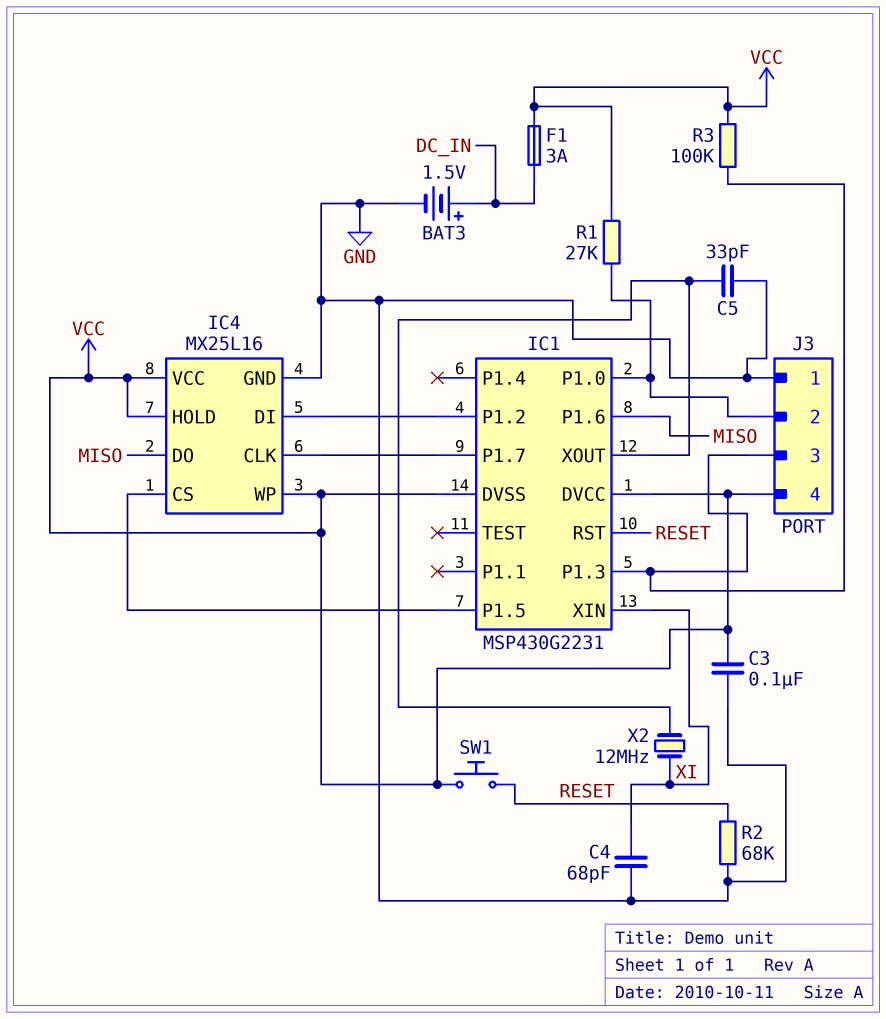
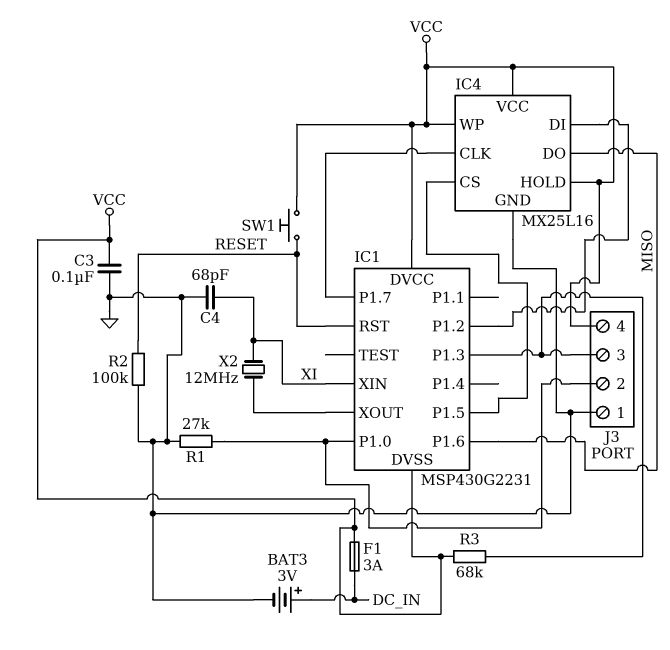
BAT3: 1.5V (plus DC_IN, minus GND) -> 3V (plus DC_IN, minus GND)
C5: 33pF (GND, IC1/XOUT) -> none
R1: 27k (IC1/P1.0, VCC) -> 27k (GND, IC1/P1.0)
R2: 68k (GND, RESET) -> 100k (GND, RESET)
R3: 100k (IC1/P1.3, VCC) -> 68k (IC1/P1.3, VCC)

